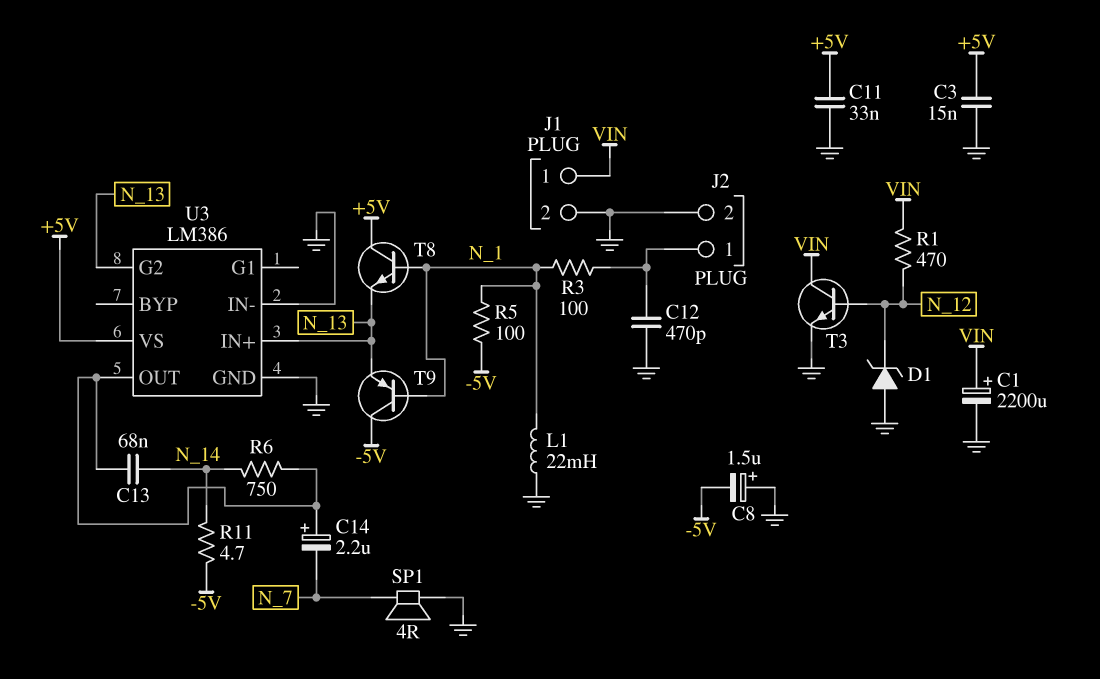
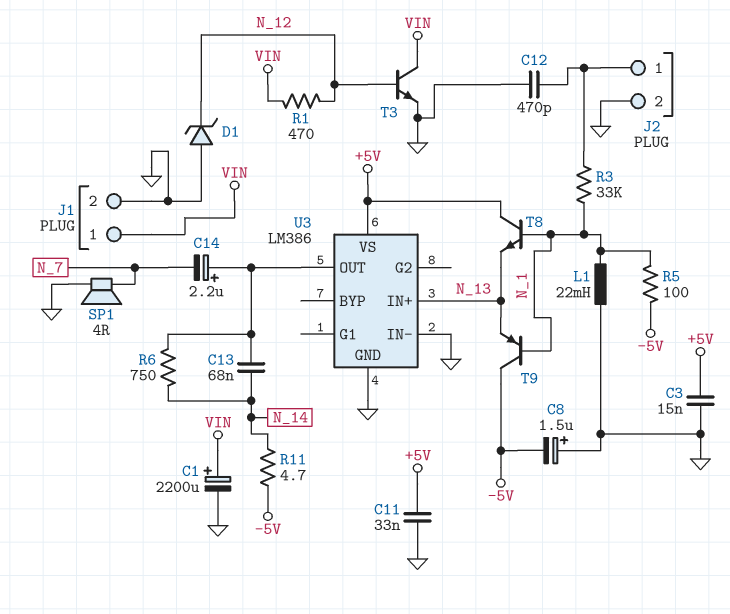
R3: 100 (J2/1, N_1) -> 33k (J2/1, N_1)
U3 pin G2: N_13 -> none

